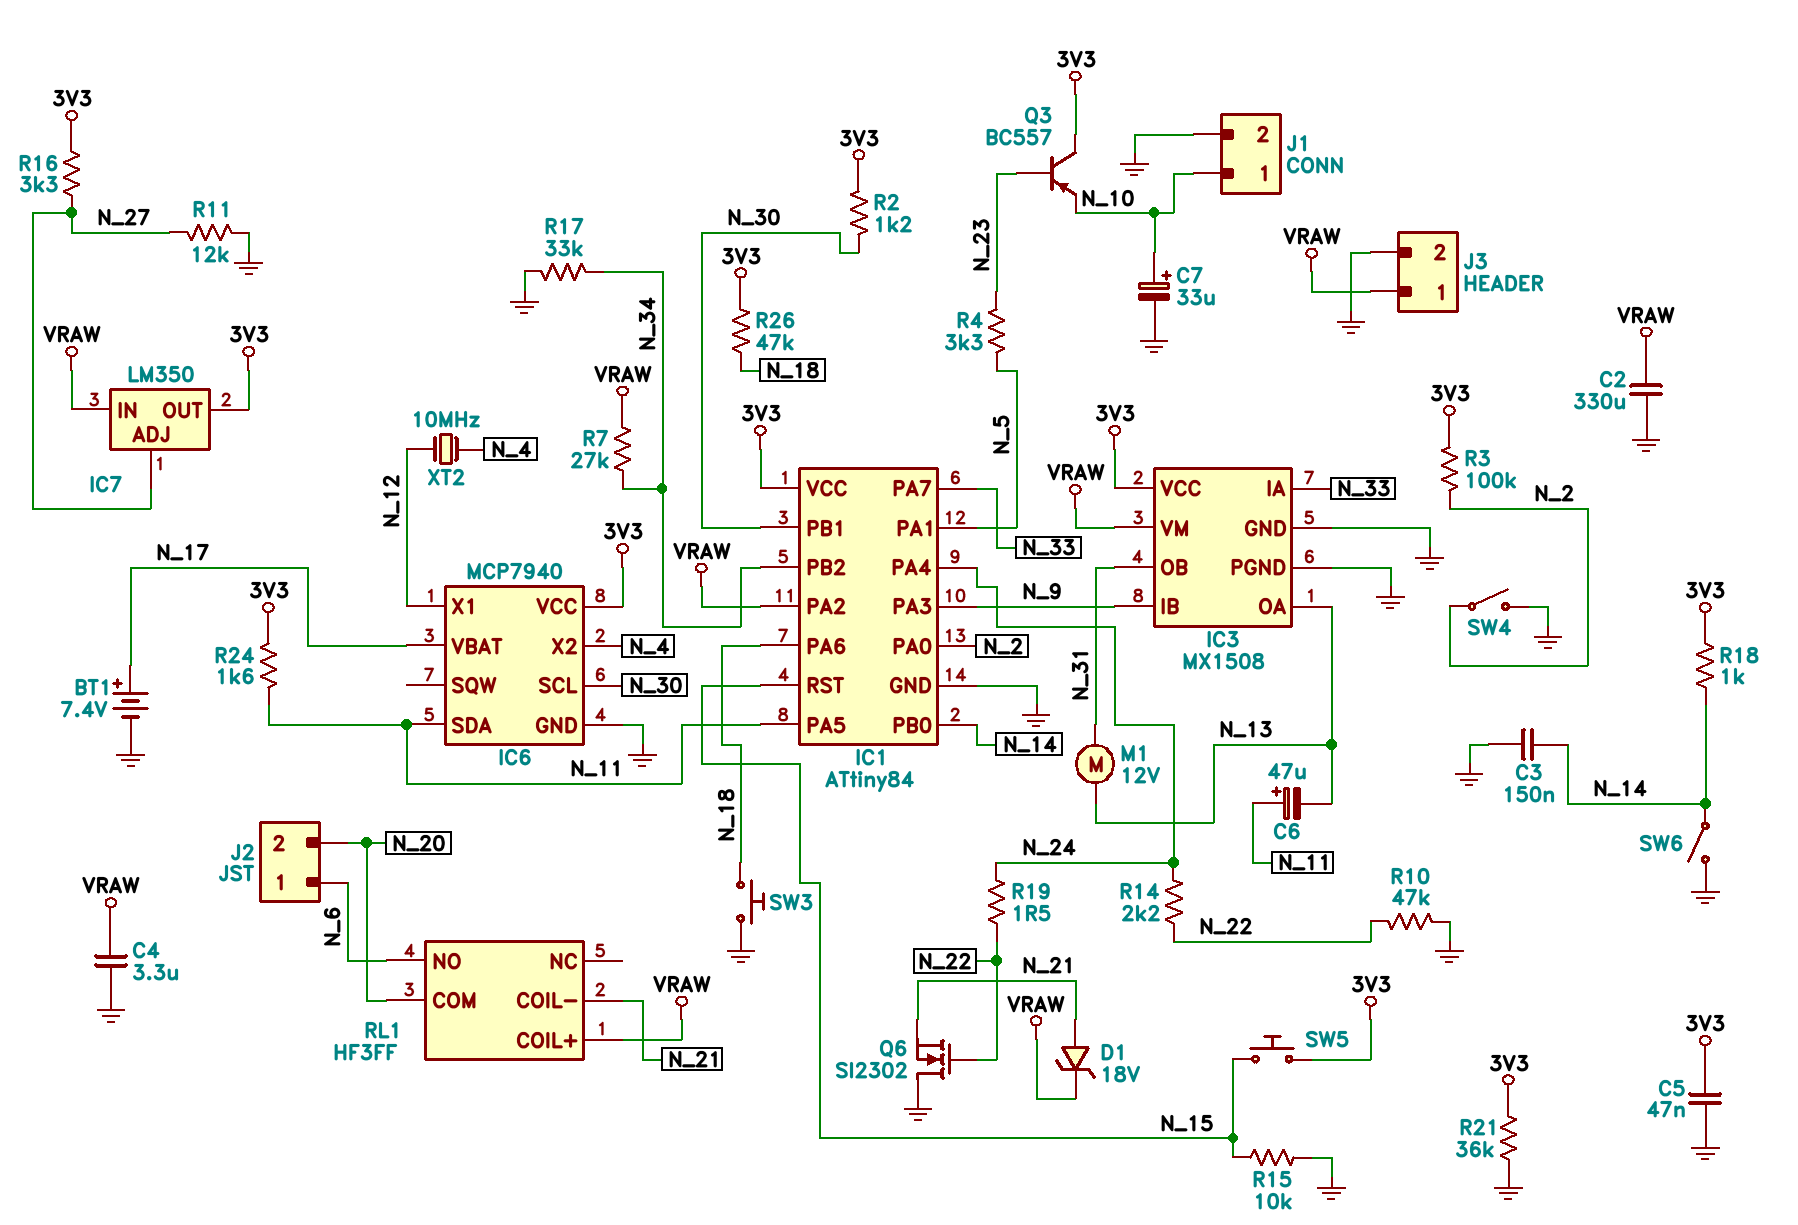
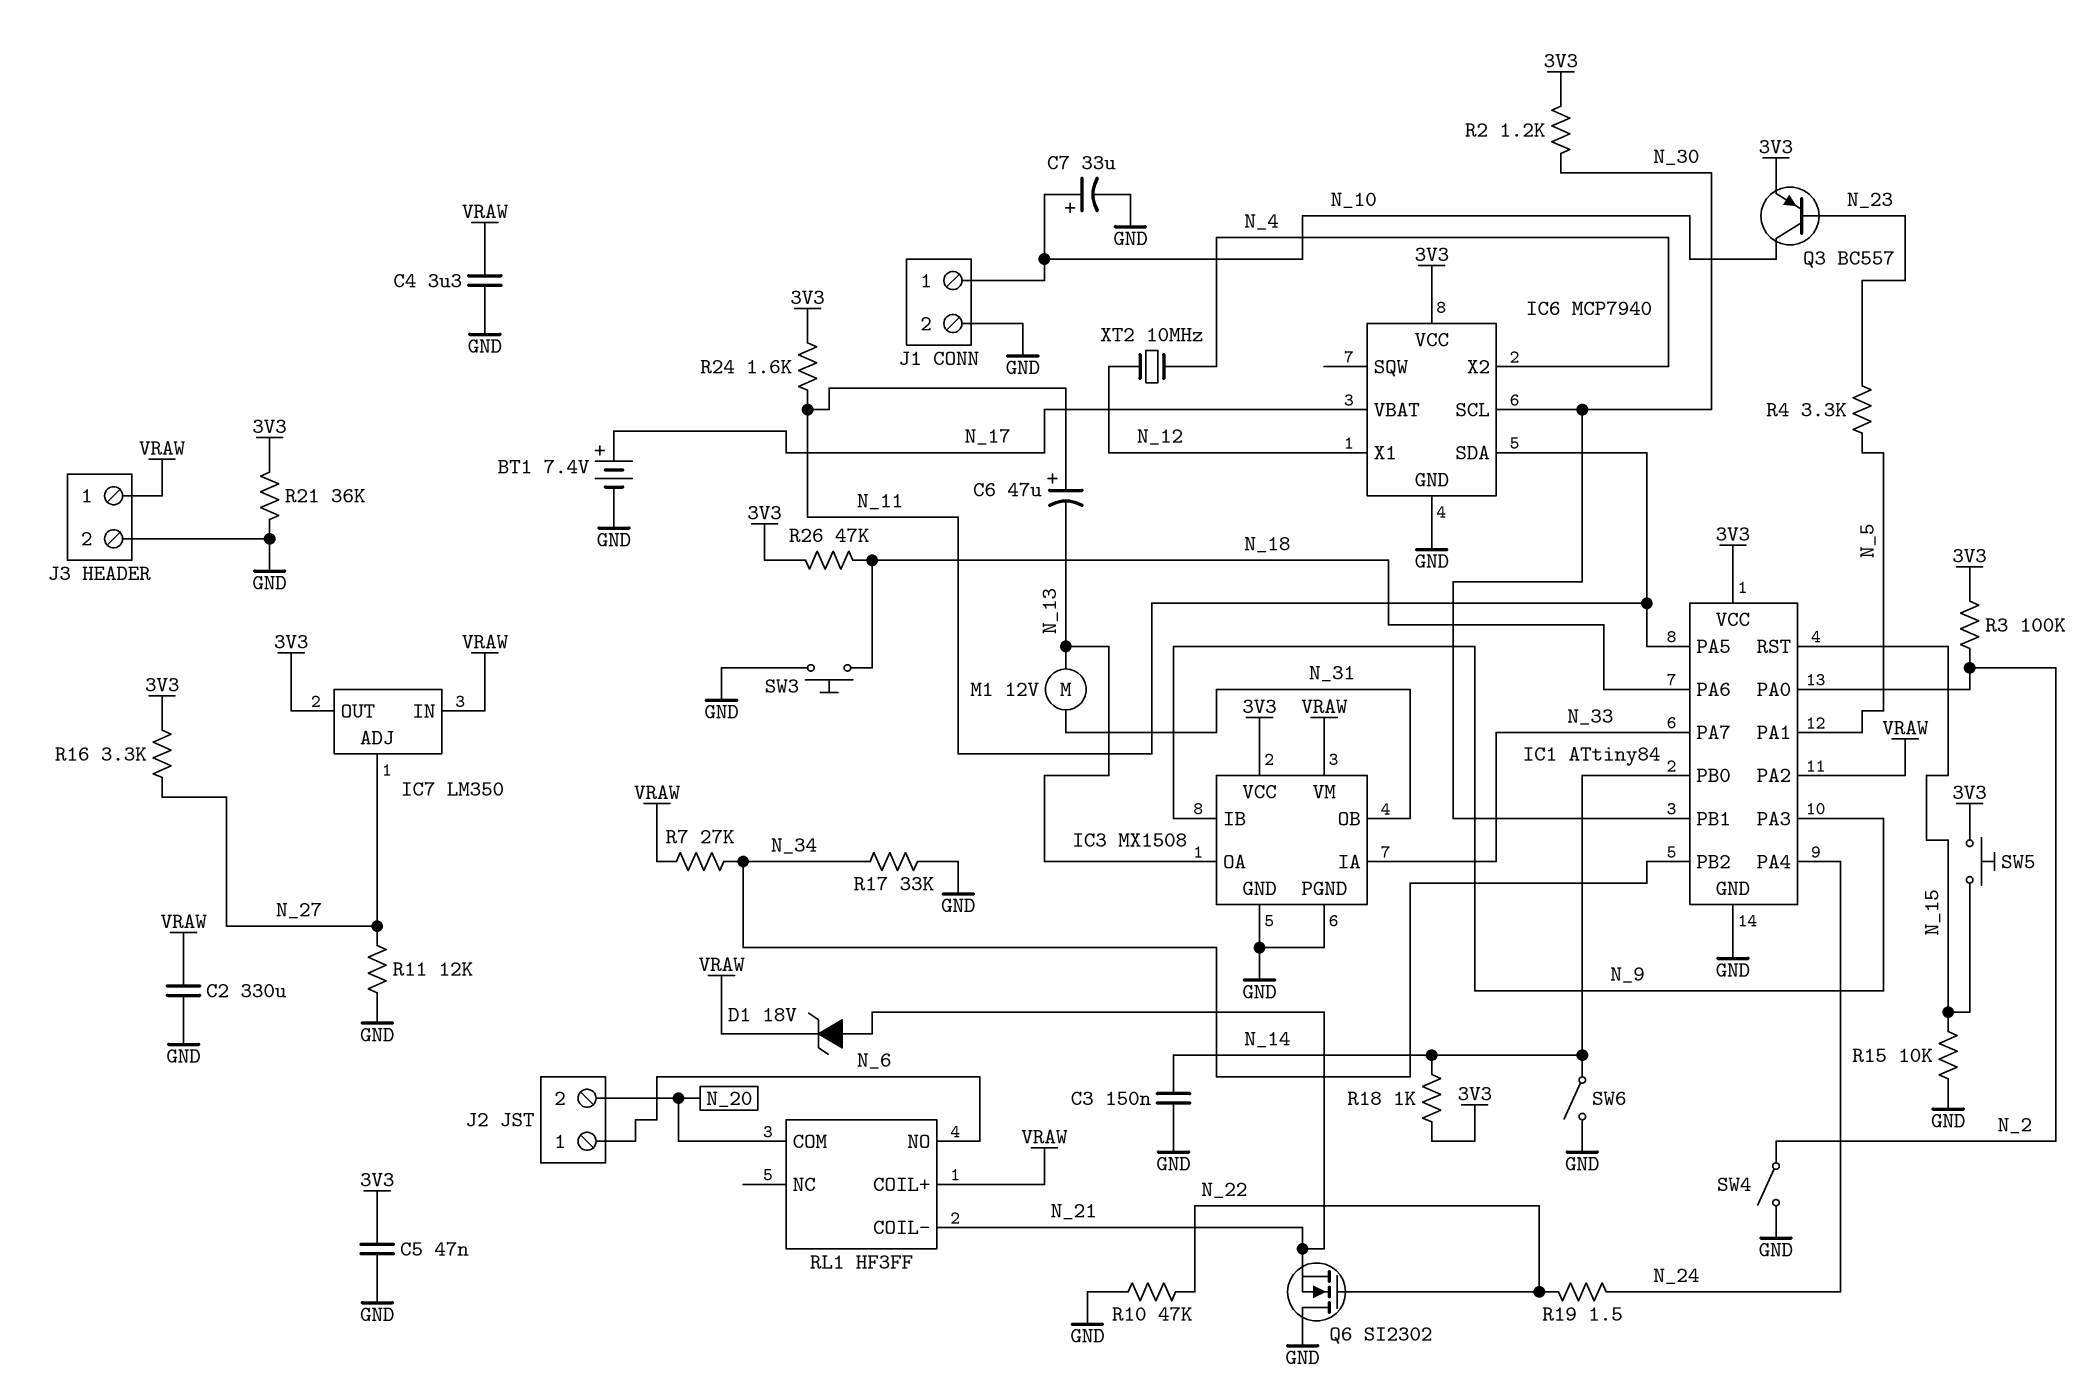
Q3: PNP BC557 (B N_23, C 3V3, E N_10) -> PNP BC557 (B N_23, C N_10, E 3V3)
R14: 2.2k (N_22, N_24) -> none

